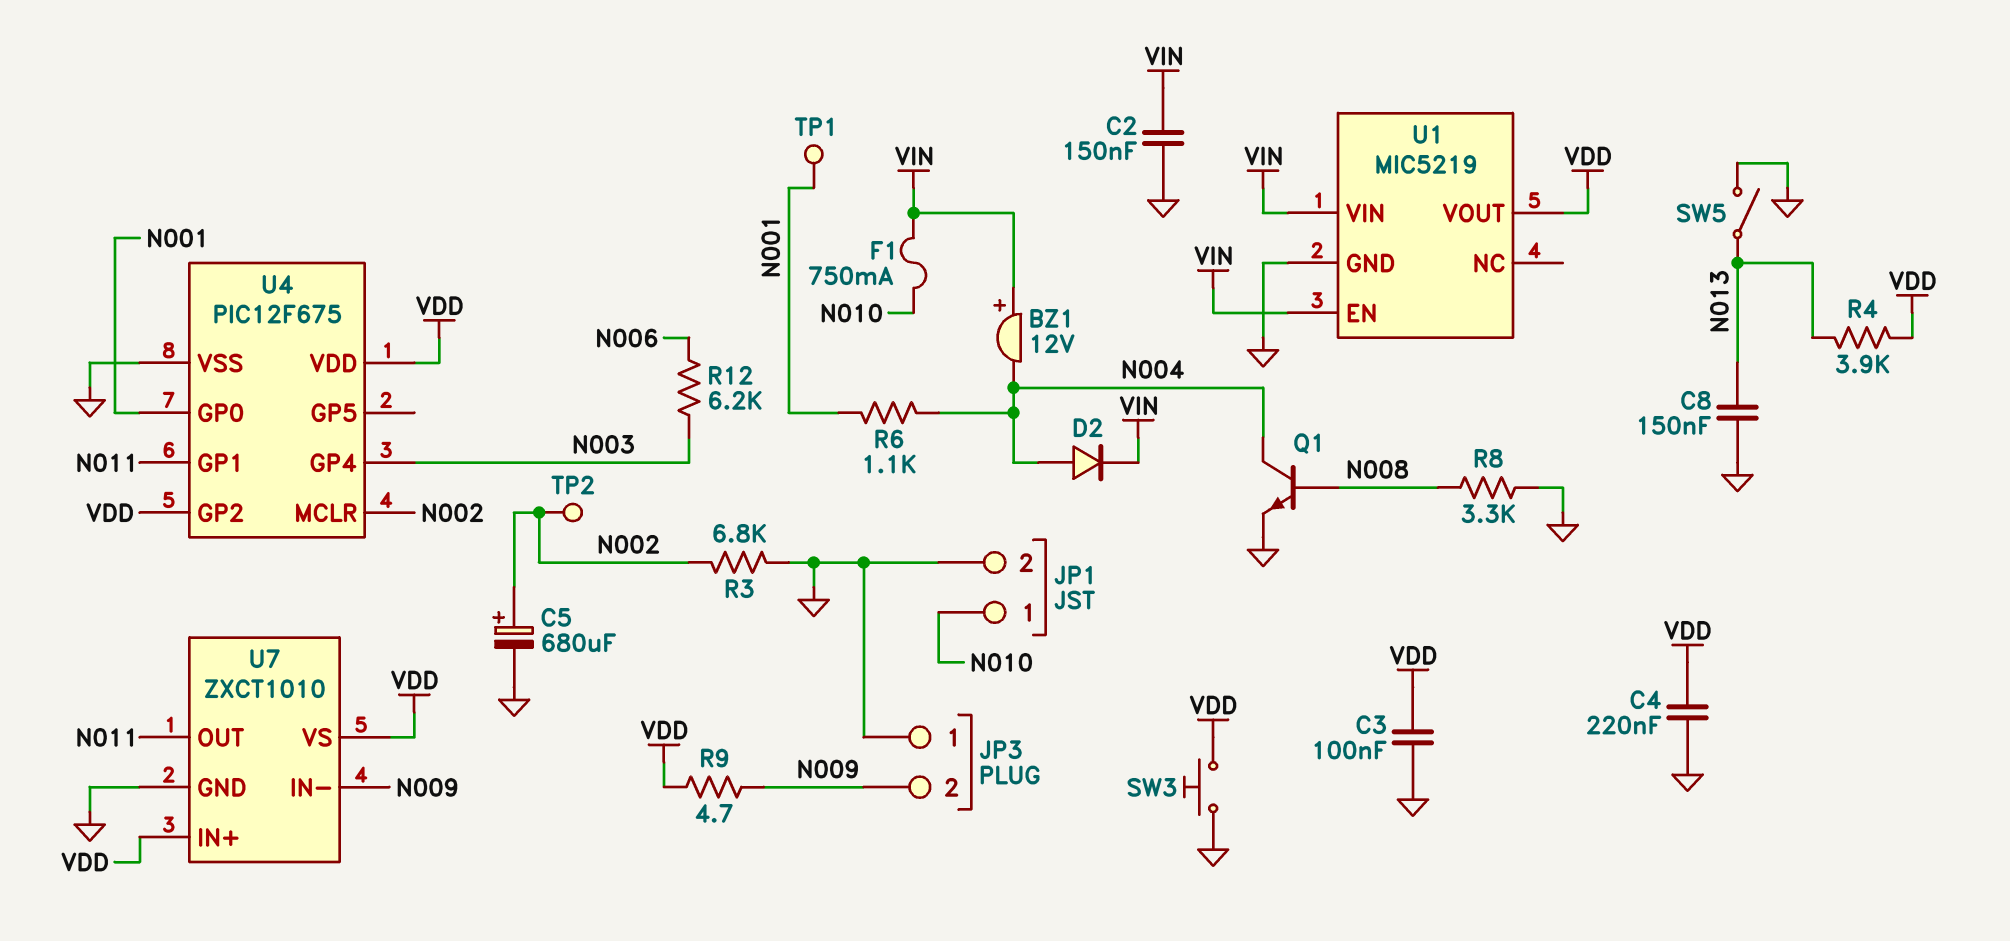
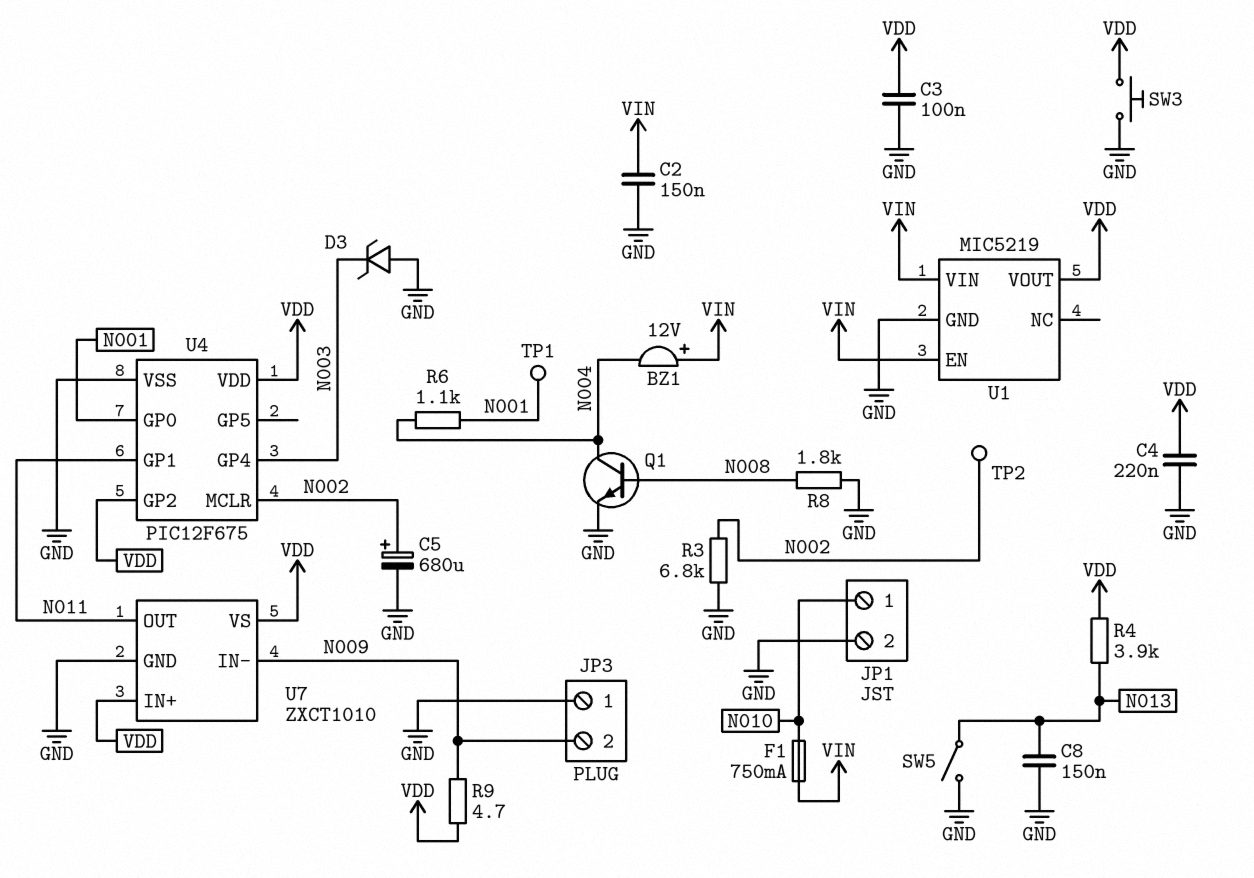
D2: diode (A N004, K VIN) -> none
D3: none -> zener (A GND, K N003)
R8: 3.3k (GND, N008) -> 1.8k (GND, N008)
R12: 6.2k (N003, N006) -> none

